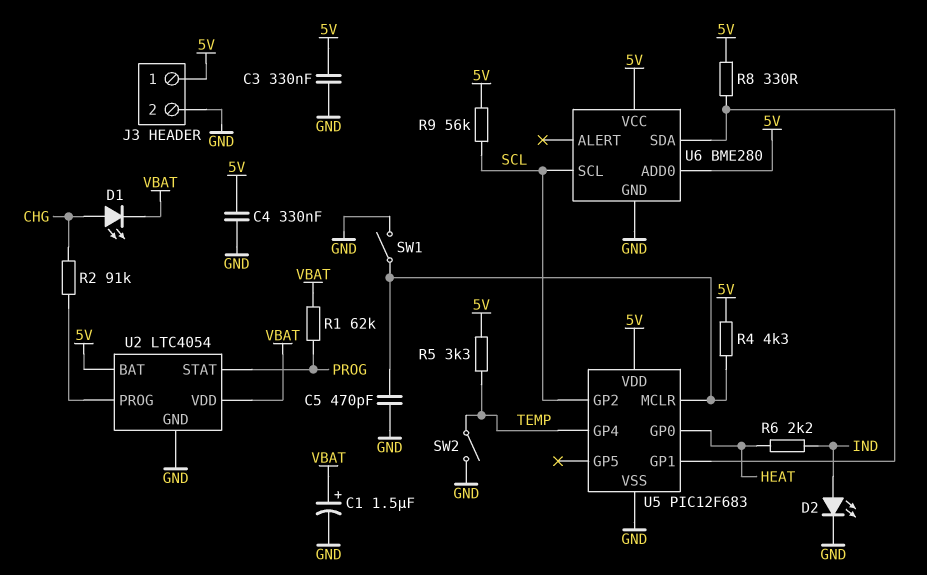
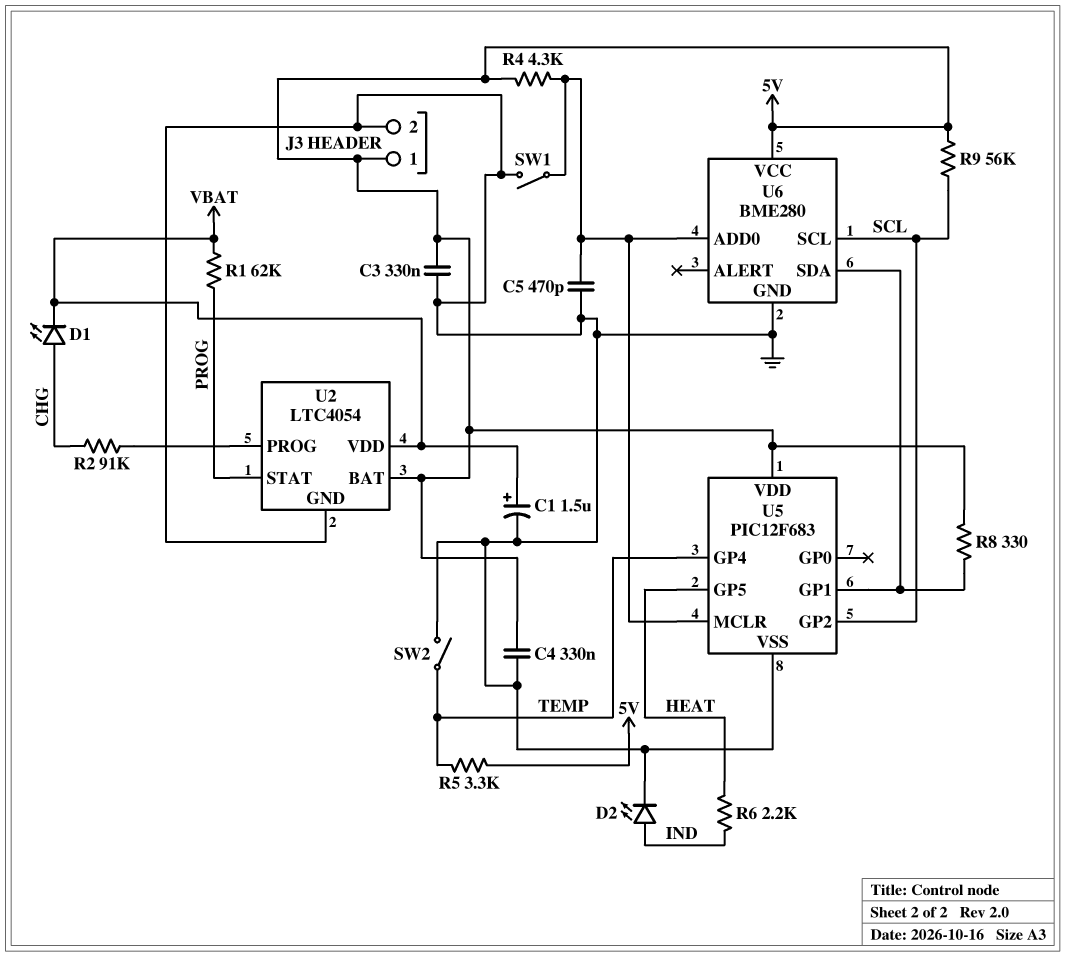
U5 pin GP0: HEAT -> none
U5 pin GP5: none -> HEAT
U6 pin ADD0: 5V -> U5/MCLR

